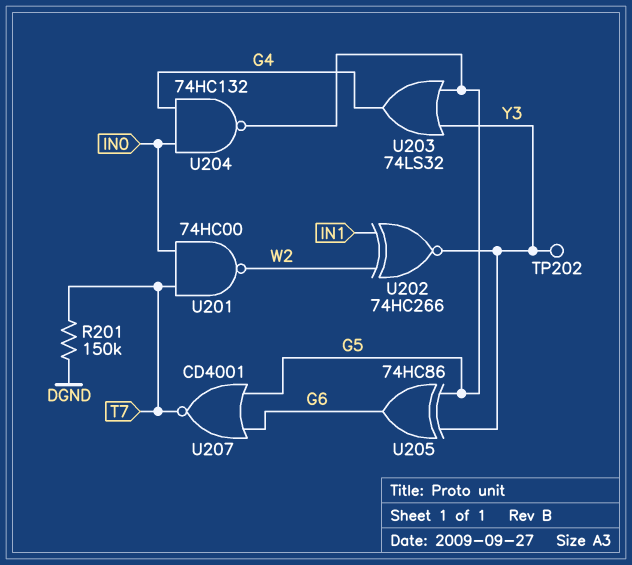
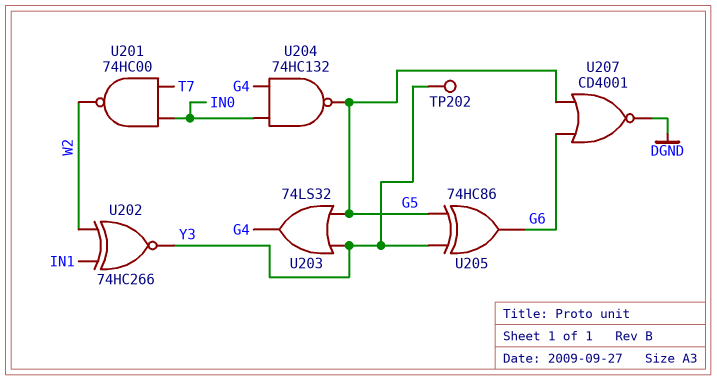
R201: 150k (DGND, T7) -> none
U207: NOR CD4001 (in G5, in G6, out T7) -> NOR CD4001 (in G5, in G6, out DGND)

